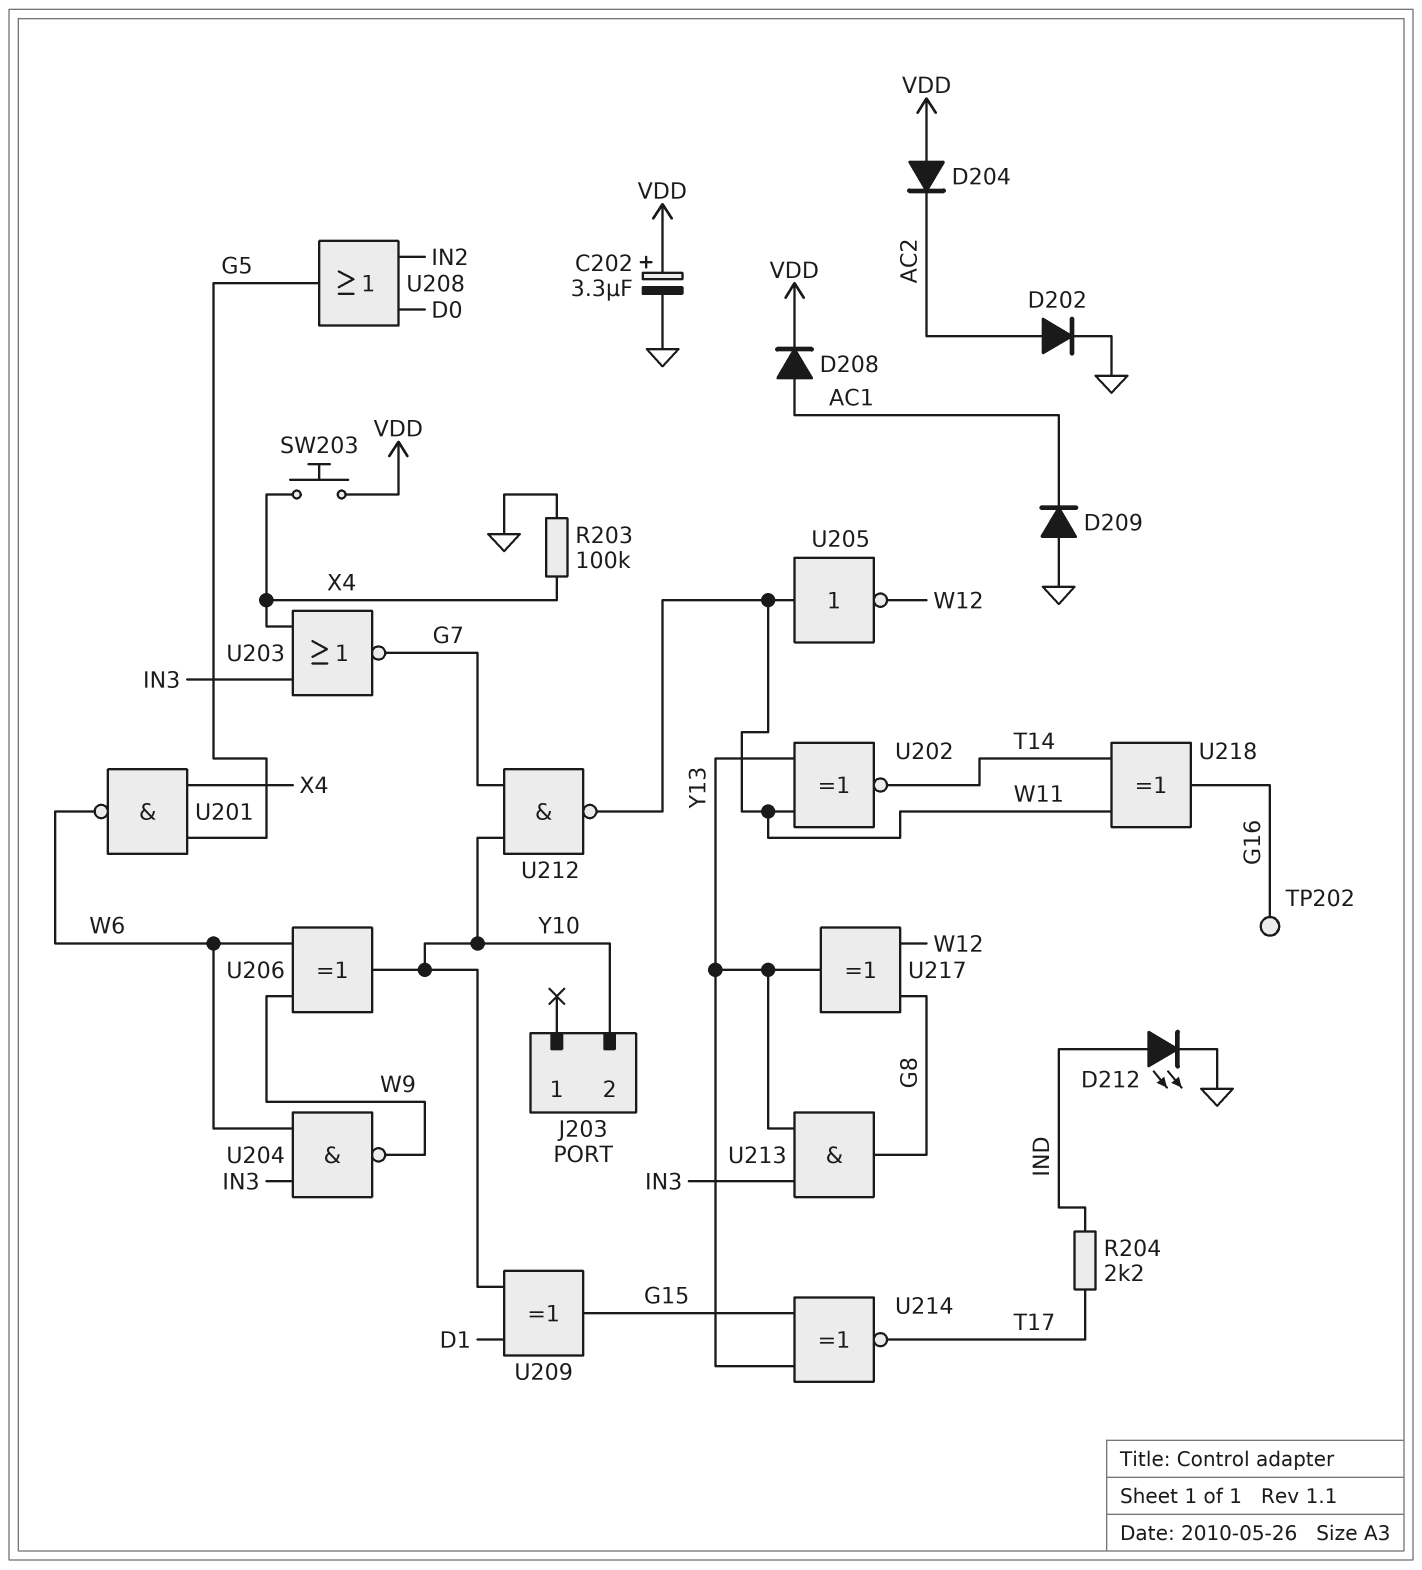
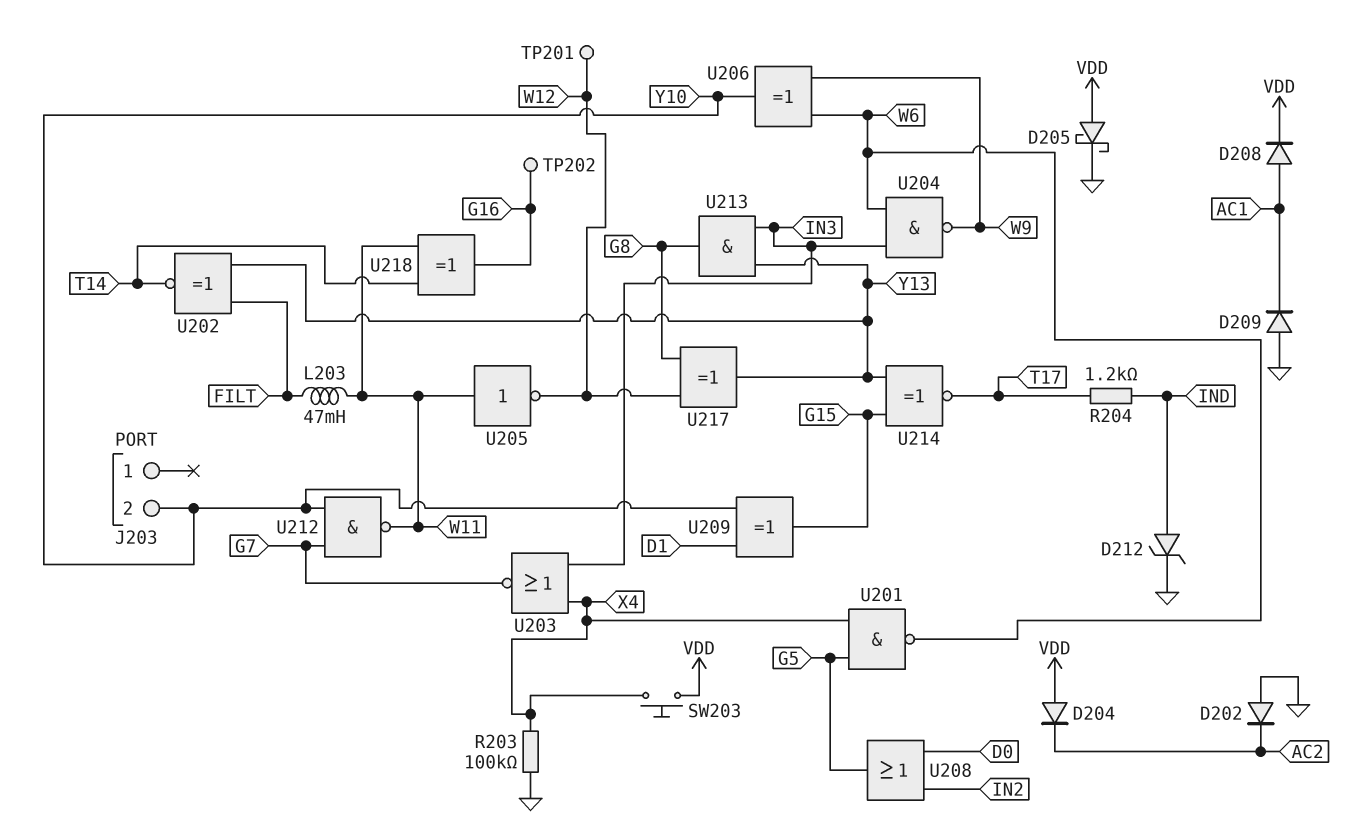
C202: 3.3uF (plus VDD, minus GND) -> none
D202: diode (A AC2, K GND) -> diode (A GND, K AC2)
D205: none -> schottky (A VDD, K GND)
D212: LED (A IND, K GND) -> zener (A IND, K GND)
L203: none -> 47mH (FILT, W11)
R204: 2.2k (IND, T17) -> 1.2k (IND, T17)
TP201: none -> test point (W12)
U202: XNOR (in W11, in Y13, out T14) -> XNOR (in FILT, in Y13, out T14)

